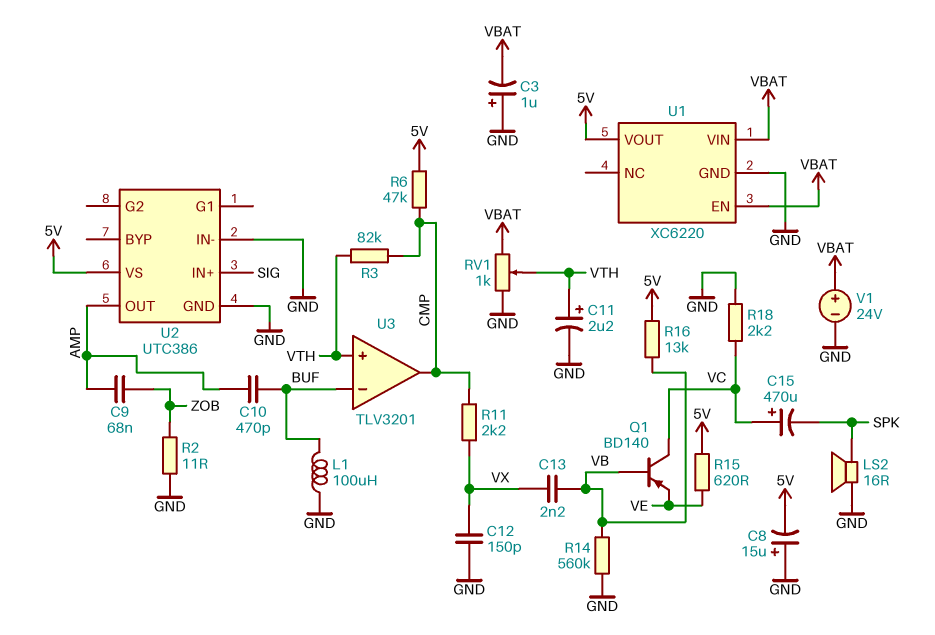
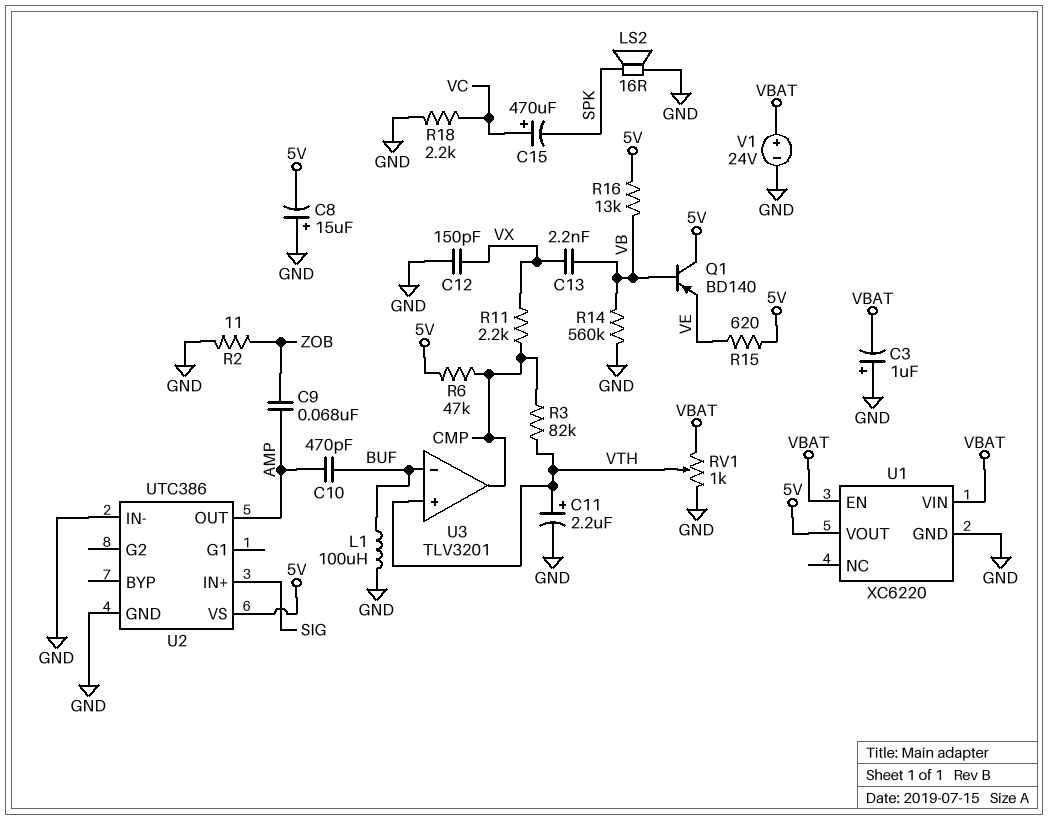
Q1: PNP BD140 (B VB, C VC, E VE) -> PNP BD140 (B VB, C 5V, E VE)

